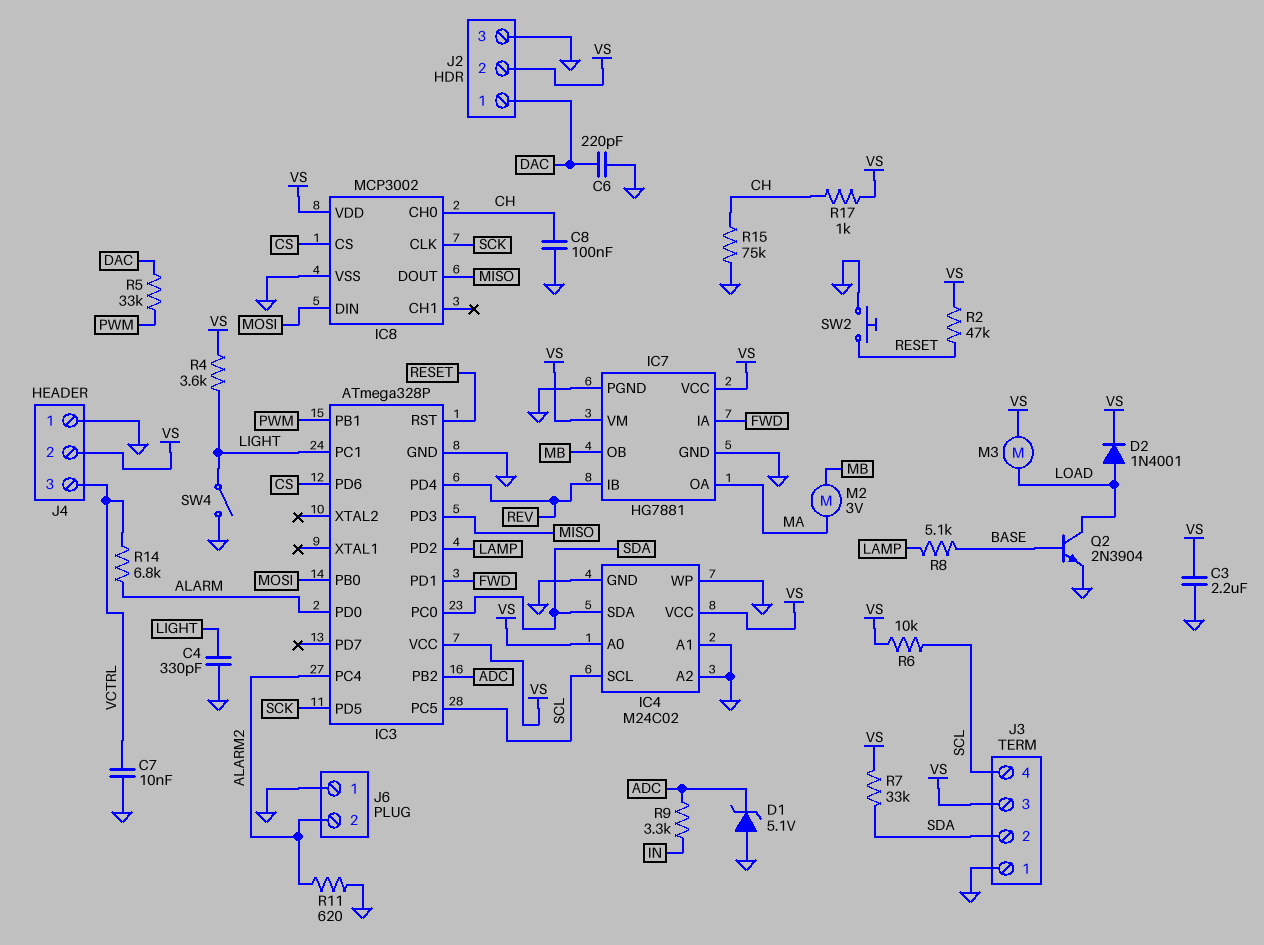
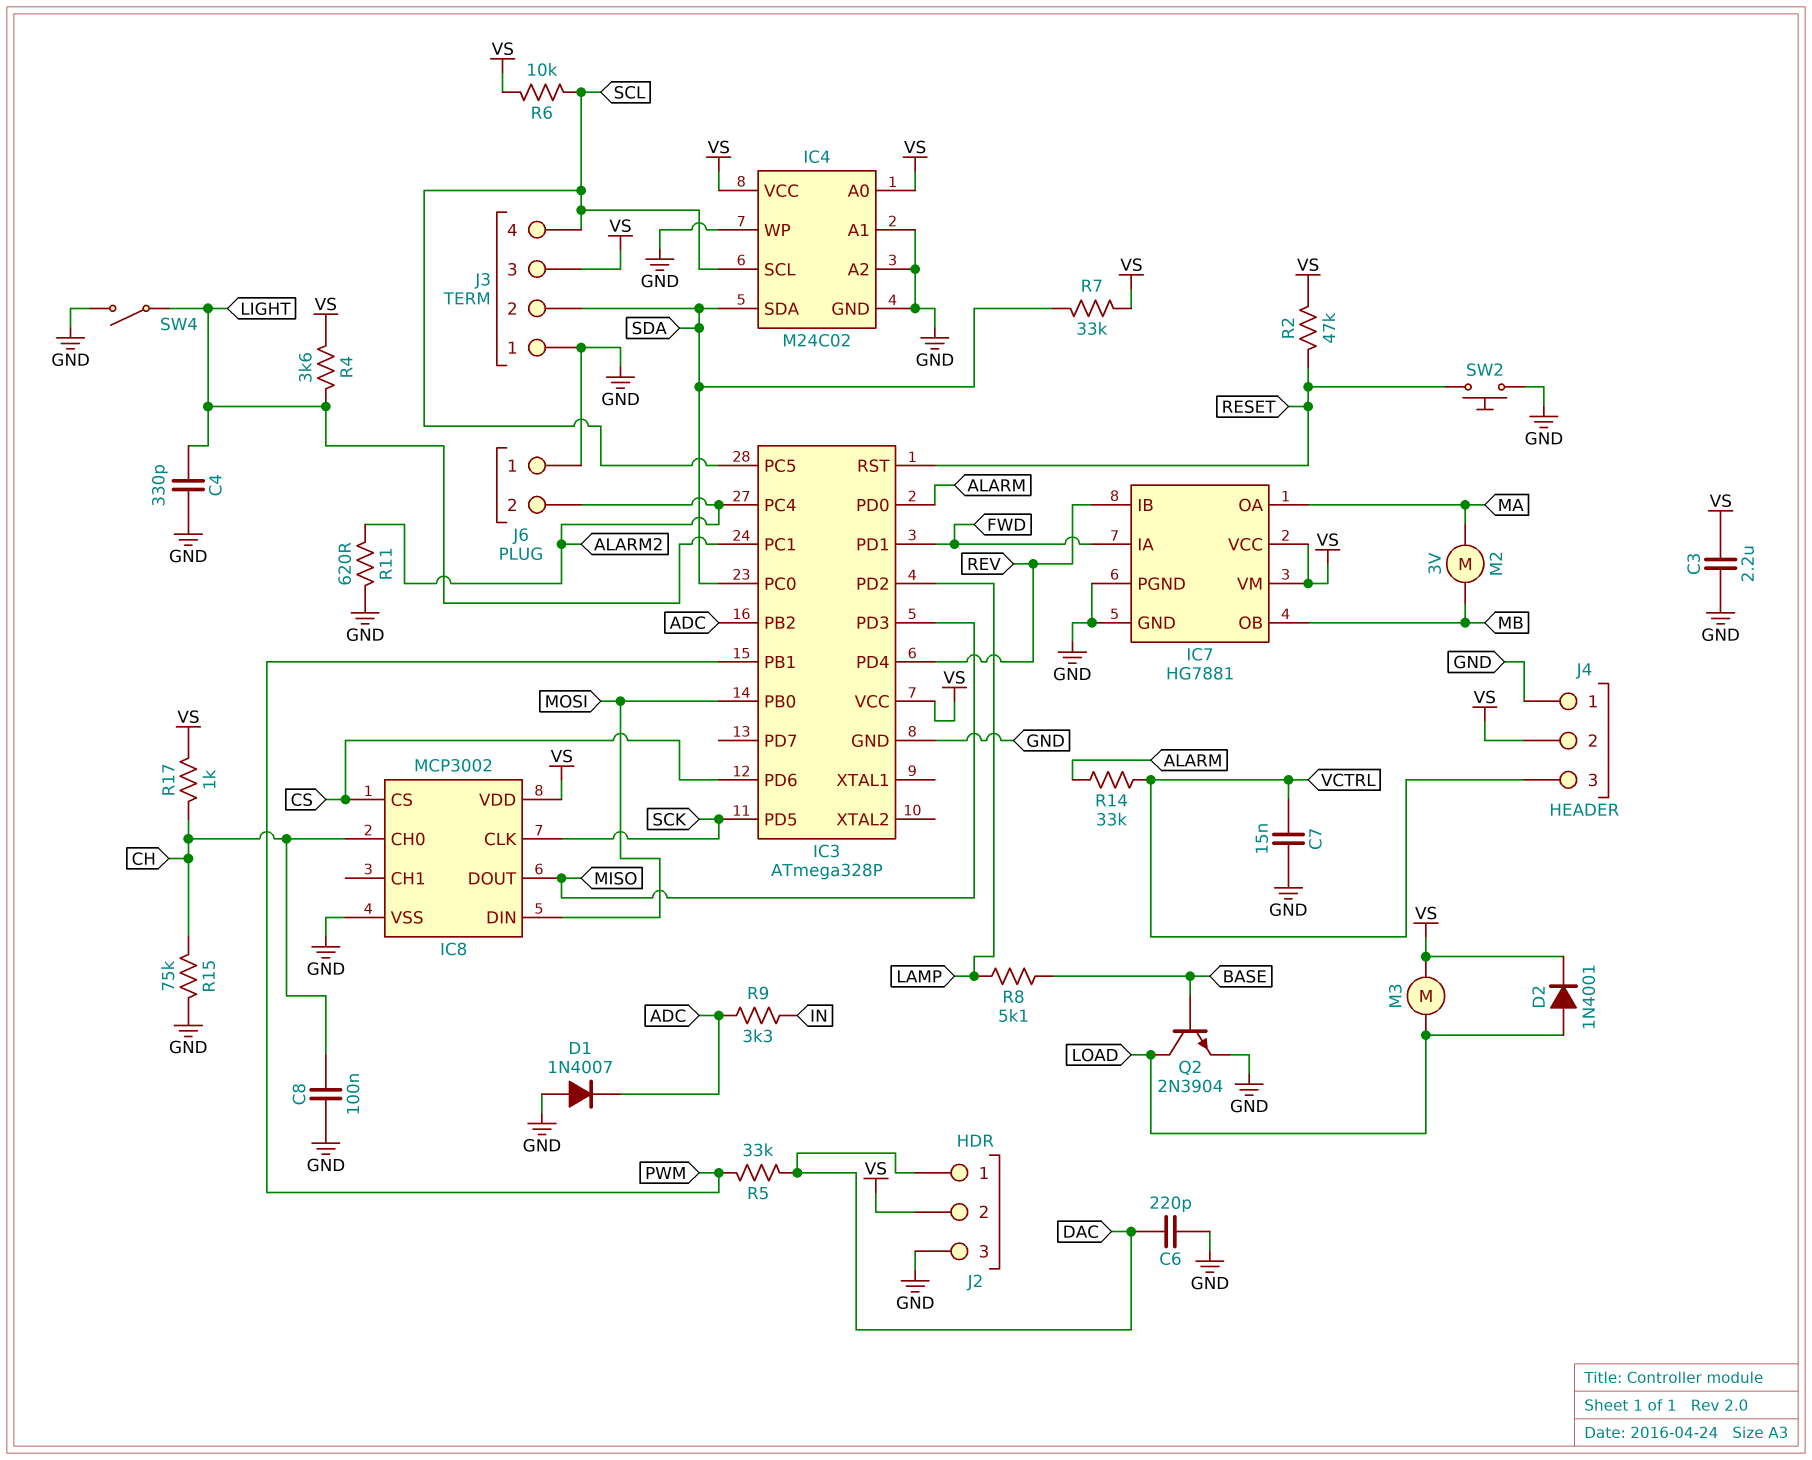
C7: 10nF (GND, VCTRL) -> 15nF (GND, VCTRL)
D1: zener 5.1V (A GND, K ADC) -> diode 1N4007 (A GND, K ADC)
R14: 6.8k (ALARM, VCTRL) -> 33k (ALARM, VCTRL)

